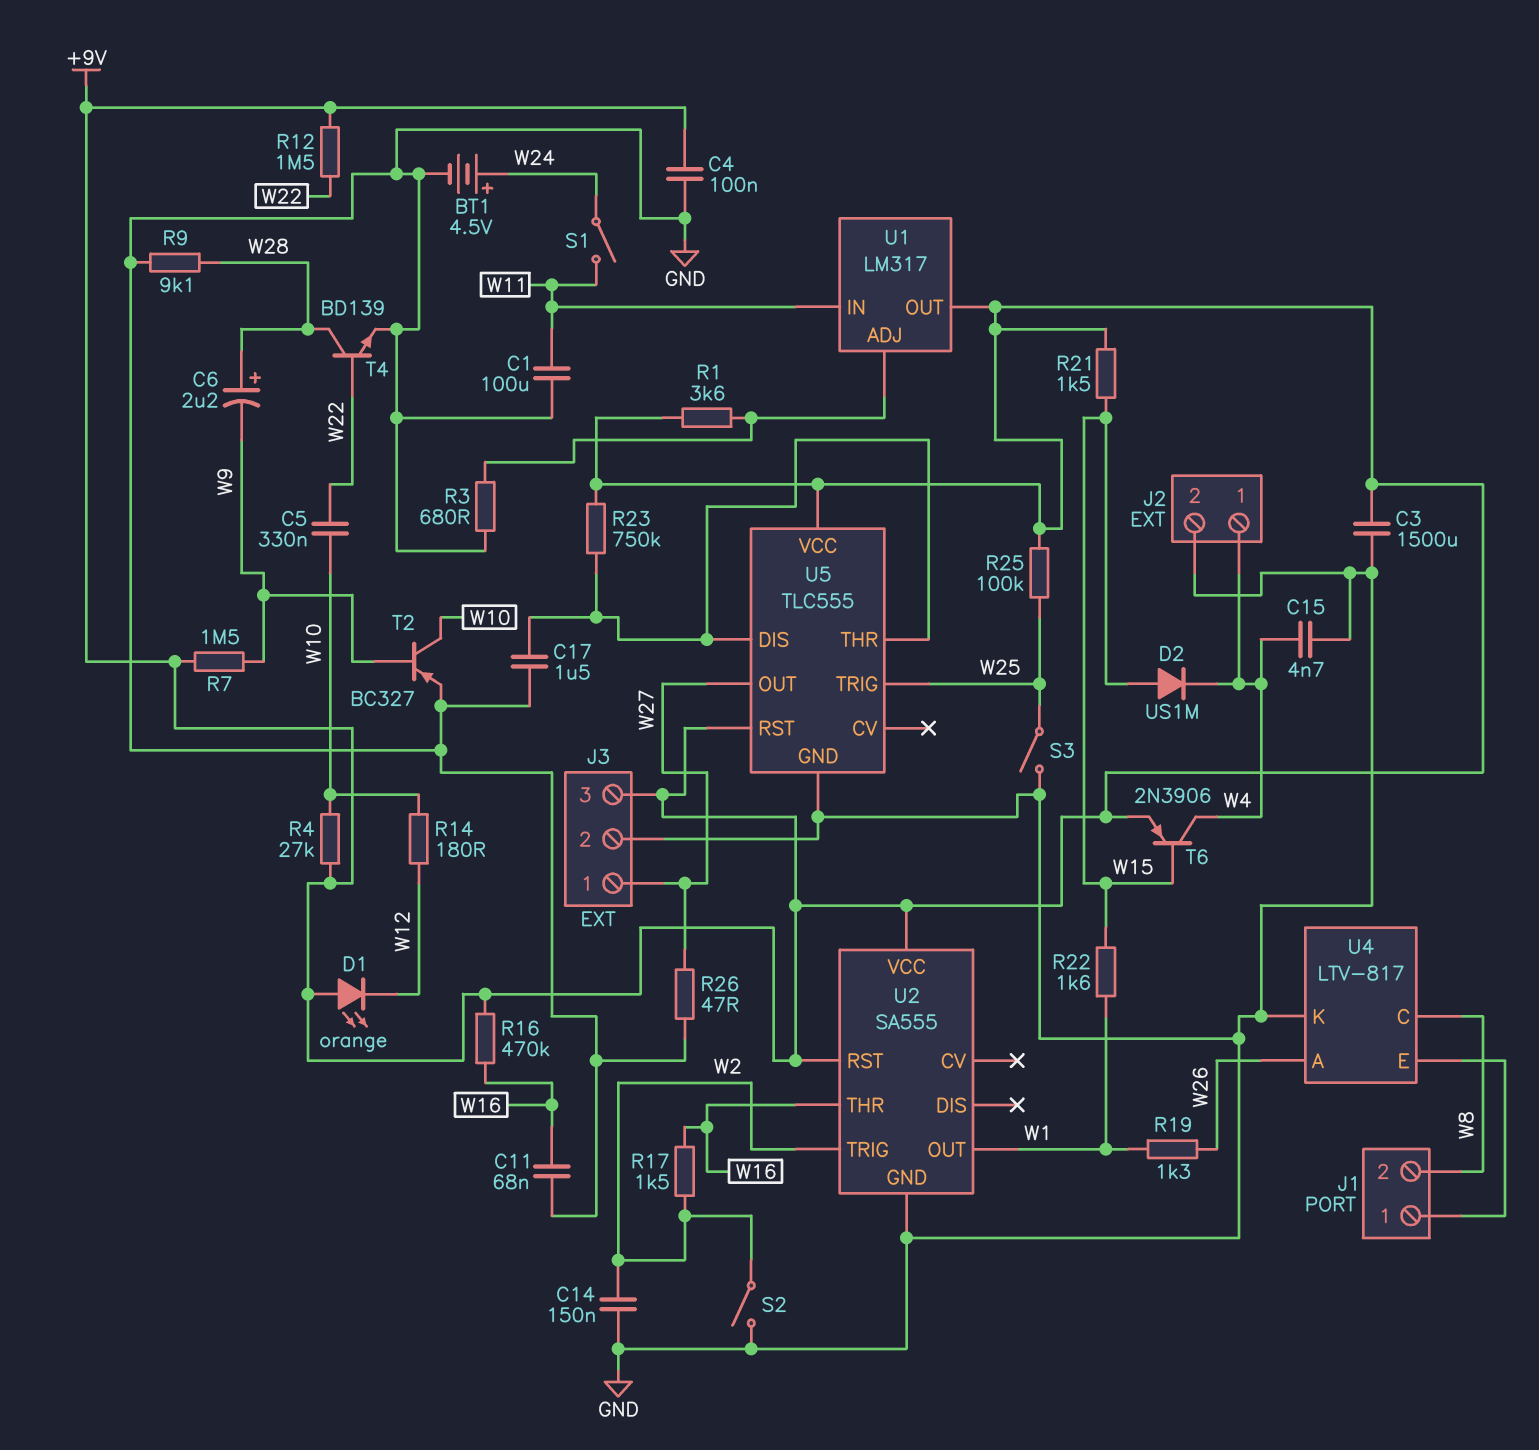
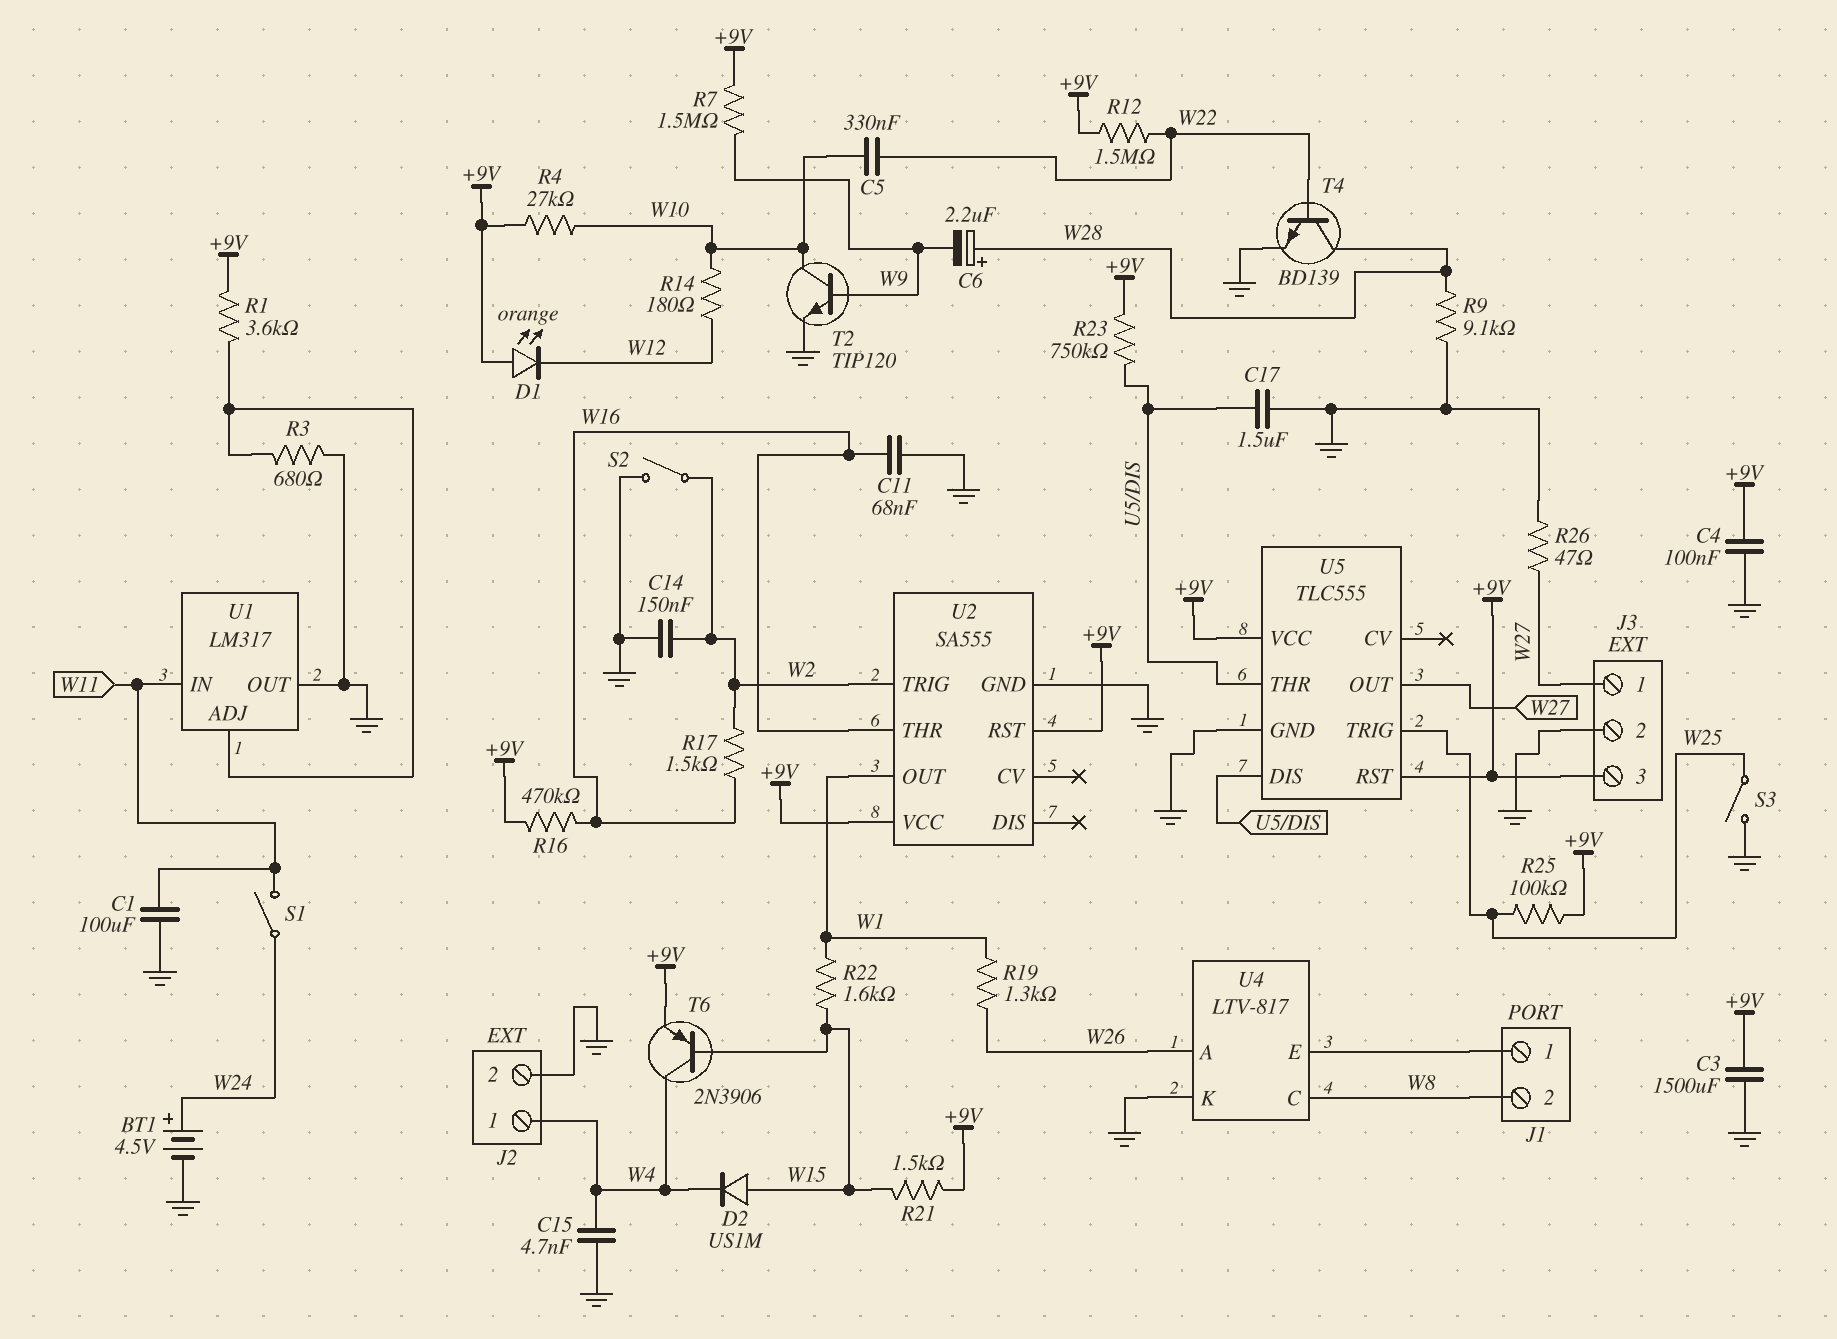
T2: PNP BC327 (B W9, C W10, E GND) -> NPN TIP120 (B W9, C W10, E GND)
U1 pin OUT: +9V -> GND

